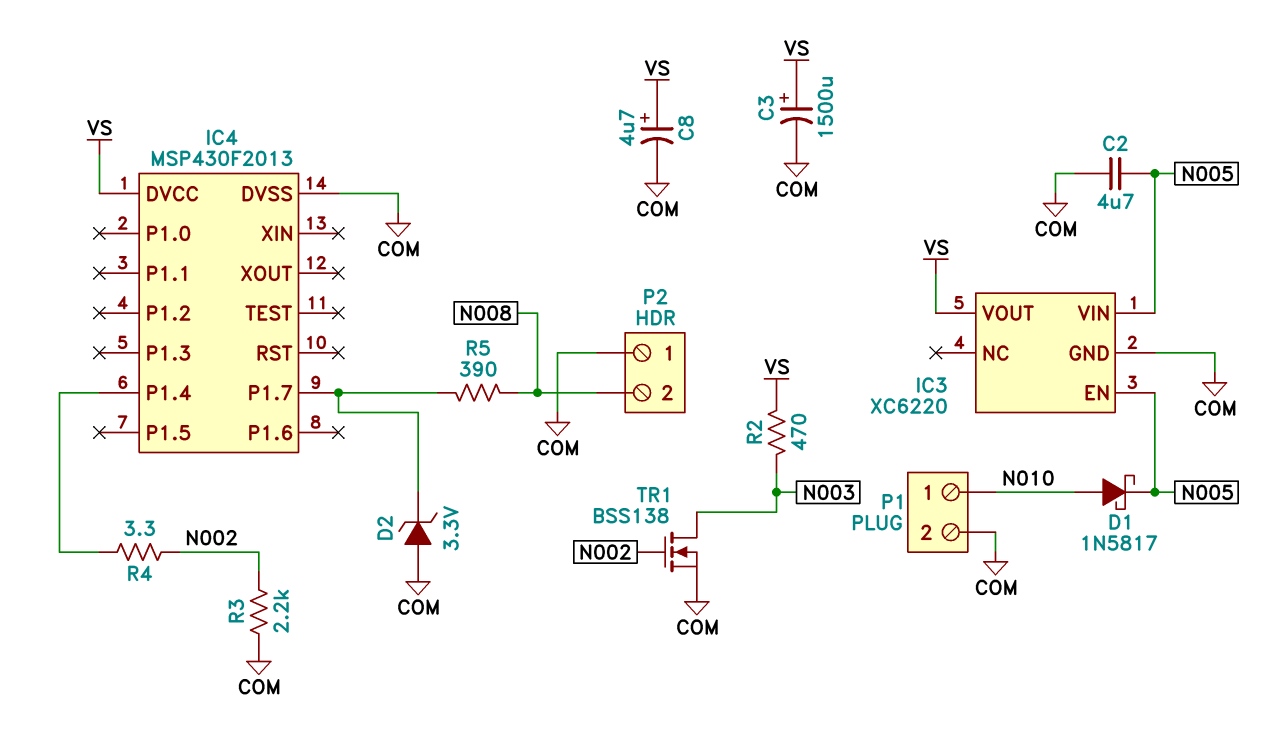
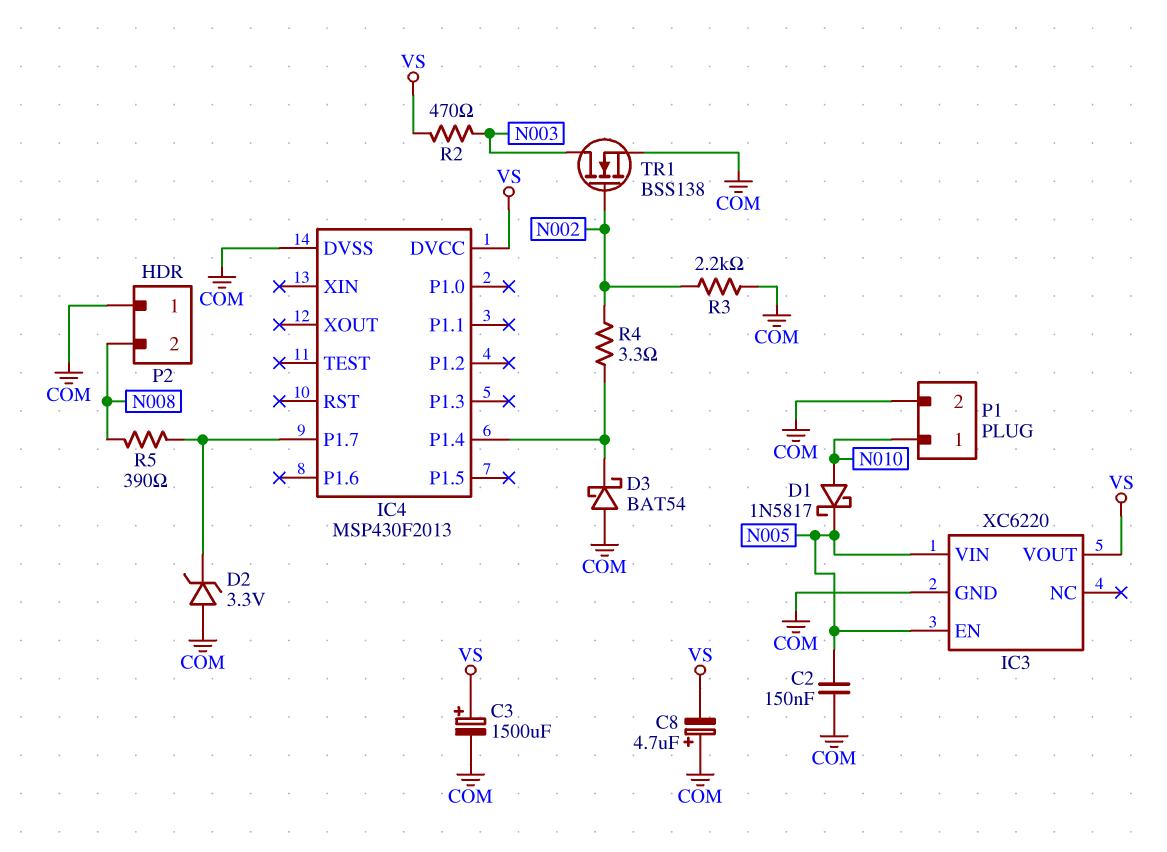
C2: 4.7uF (COM, N005) -> 150nF (COM, N005)
C8: 4.7uF (plus VS, minus COM) -> 4.7uF (plus COM, minus VS)
D3: none -> schottky BAT54 (A COM, K IC4/P1.4)

